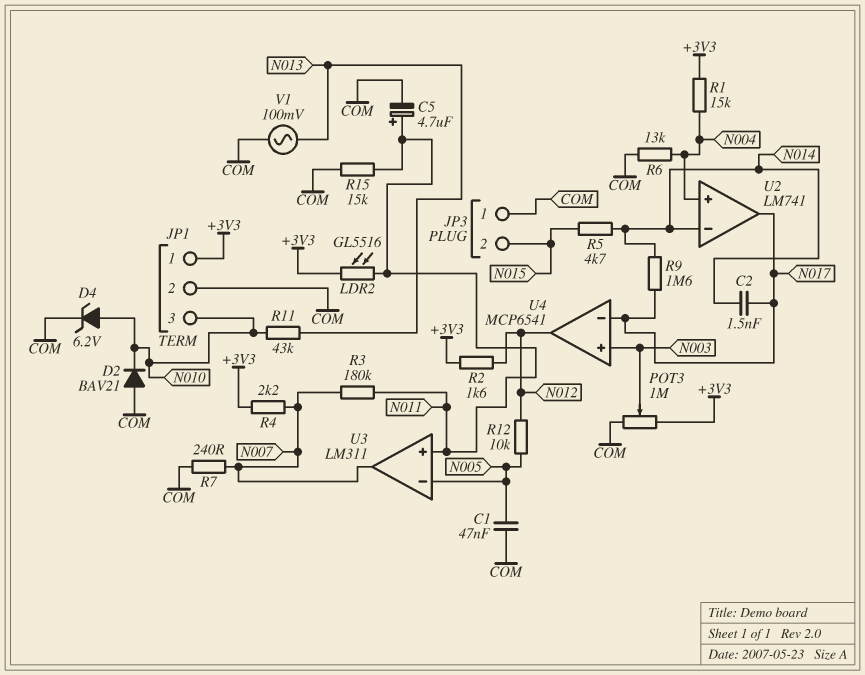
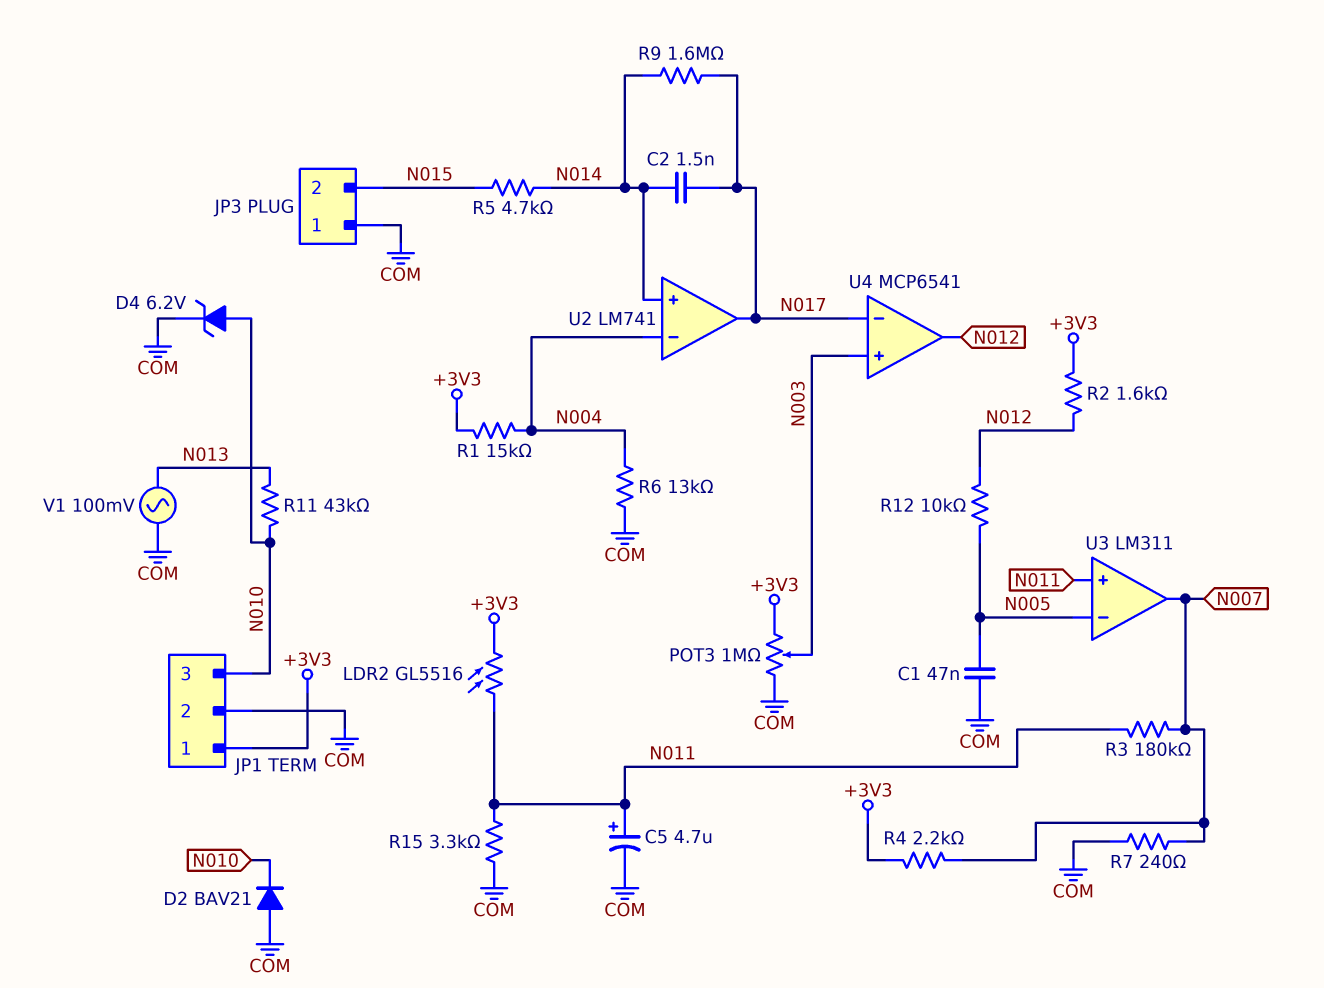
R15: 15k (COM, N011) -> 3.3k (COM, N011)
U2 pin in+: N004 -> N014
U2 pin in-: N014 -> N004

